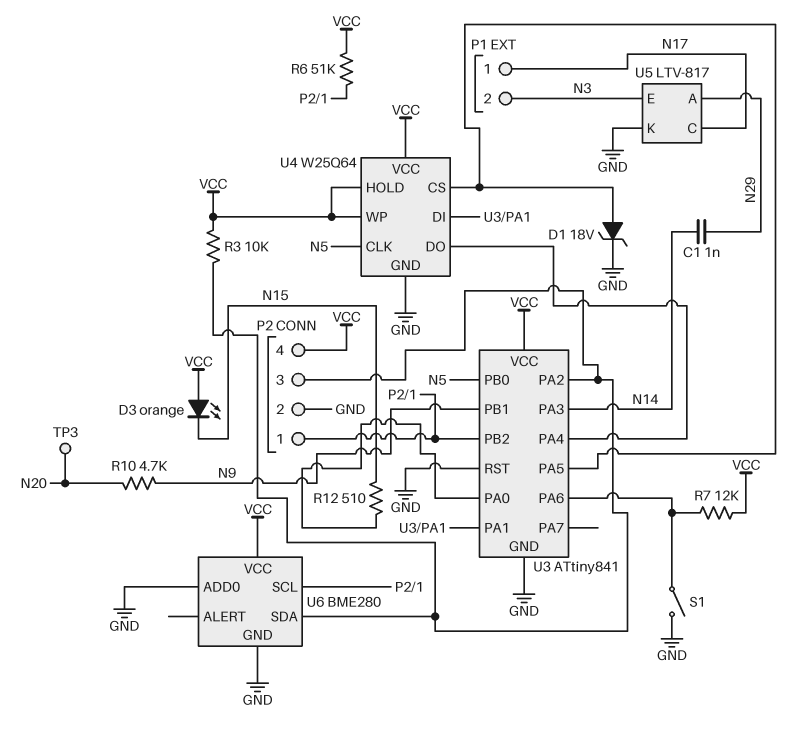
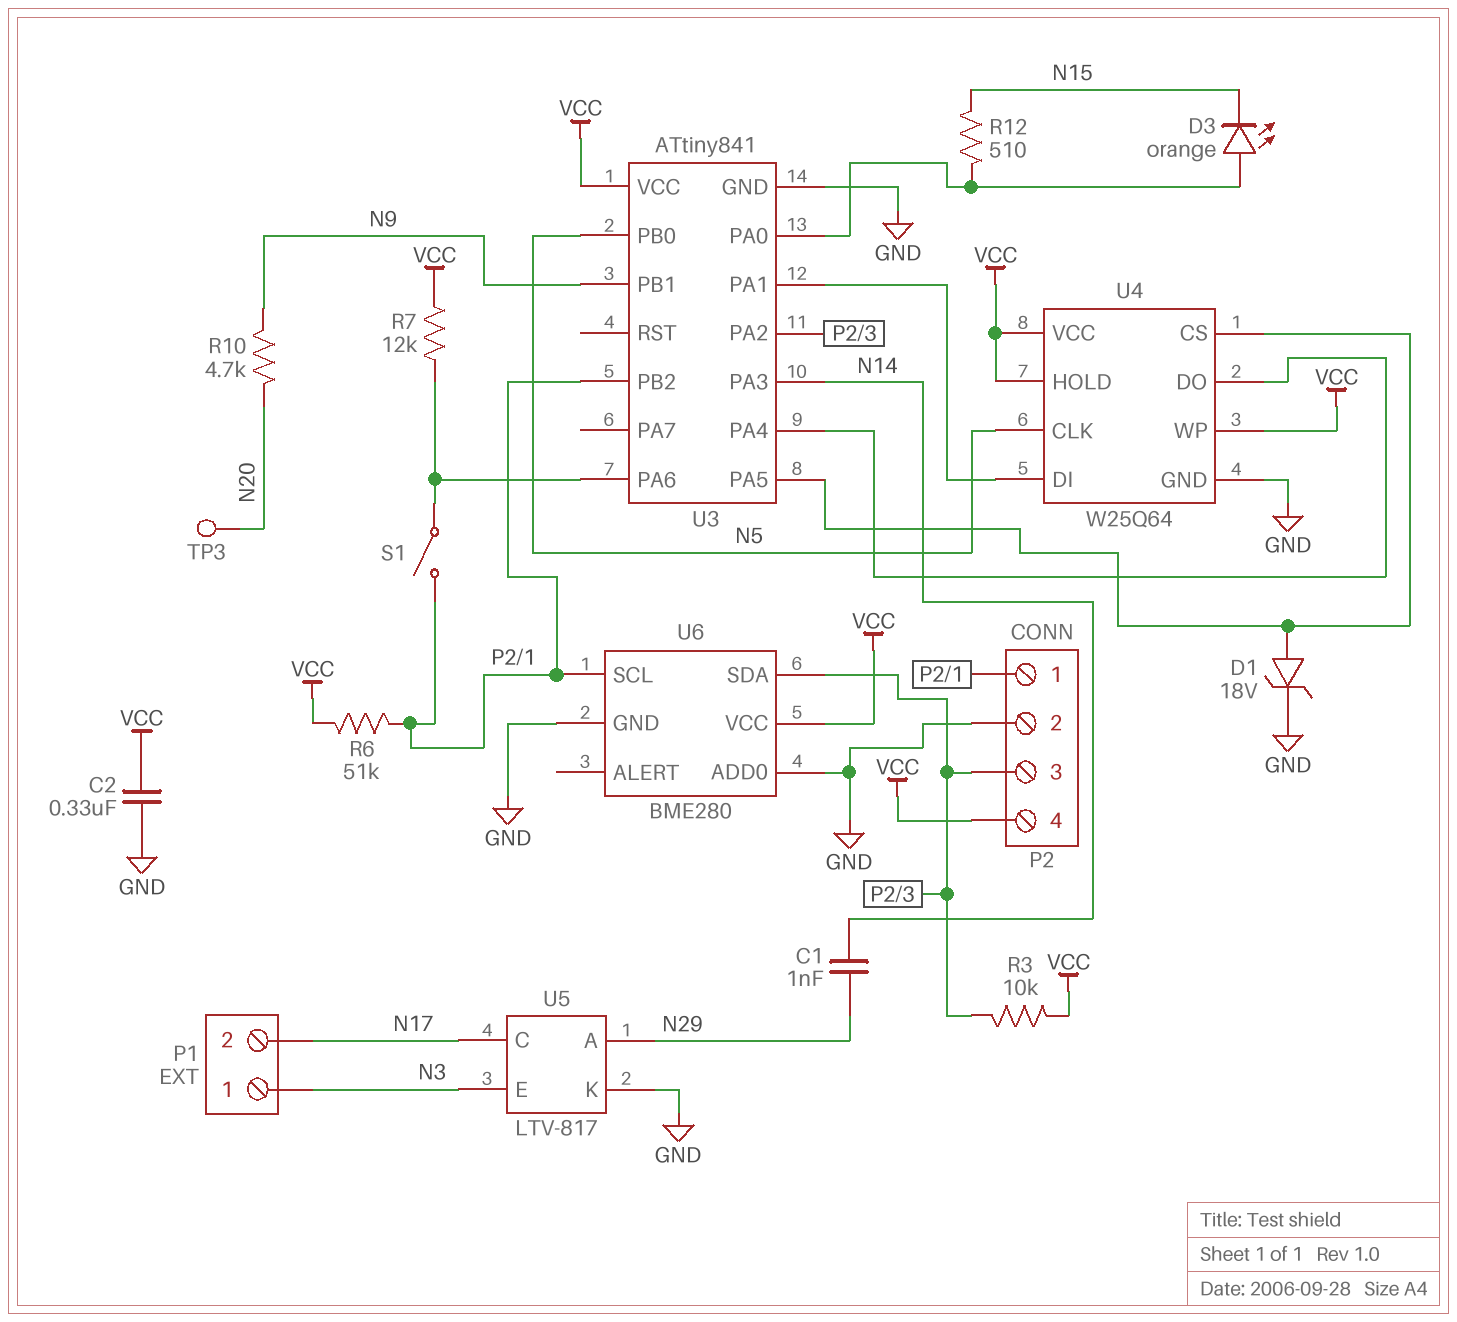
C2: none -> 330nF (GND, VCC)
D3: LED orange (A VCC, K N15) -> LED orange (A U3/PA0, K N15)
P1 pin 1: N17 -> N3
P1 pin 2: N3 -> N17
S1: switch (GND, U3/PA6) -> switch (P2/1, U3/PA6)
U3 pin RST: GND -> none

